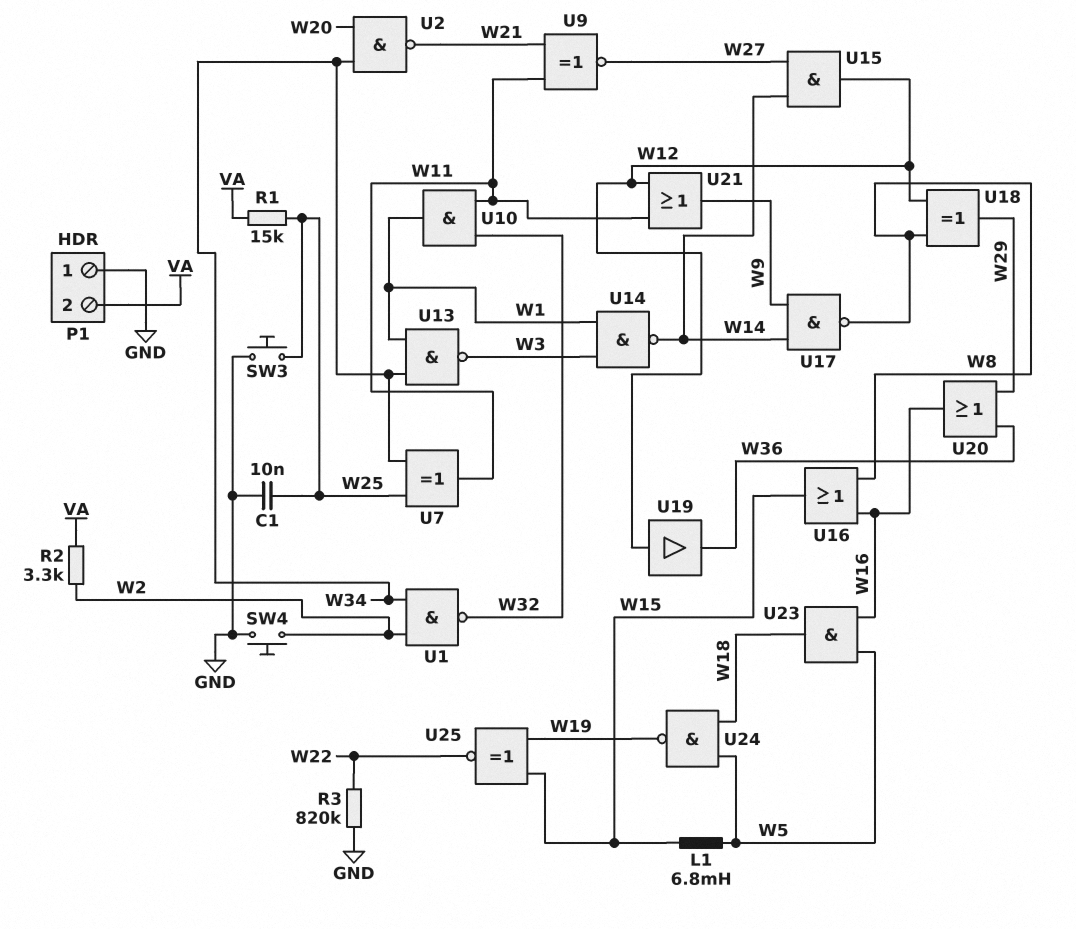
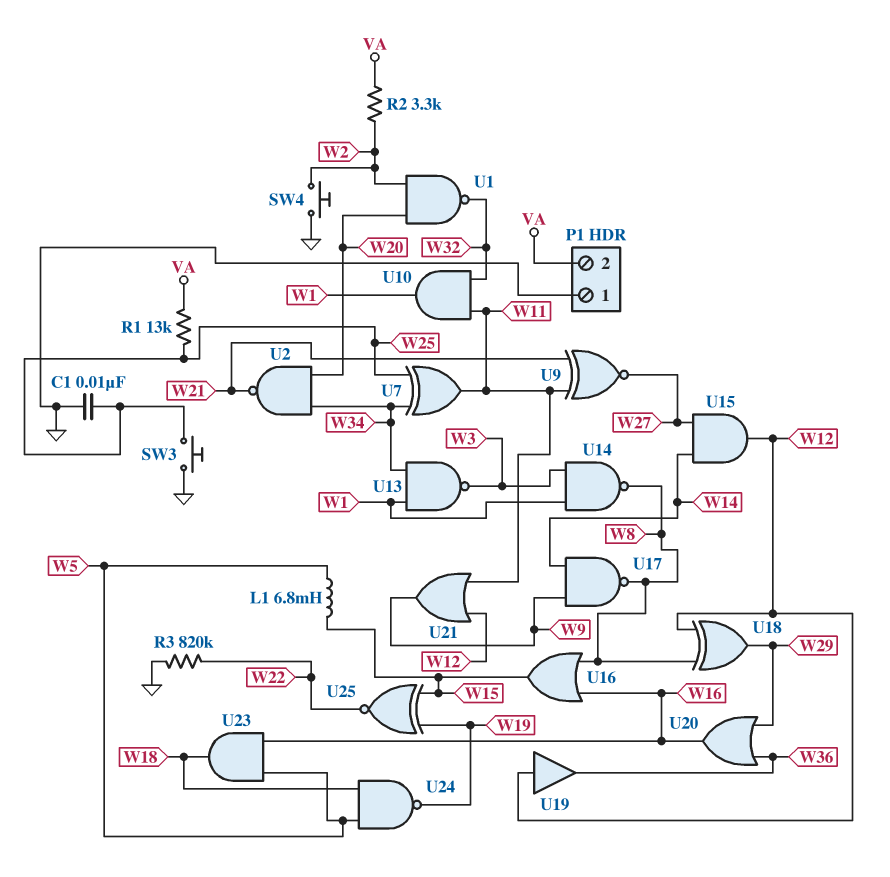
R1: 15k (VA, W25) -> 13k (VA, W25)
U1: NAND (in W2, in W34, out W32) -> NAND (in W2, in W20, out W32)
U14: NAND (in W1, in W3, out W14) -> NAND (in W1, in W3, out W8)

